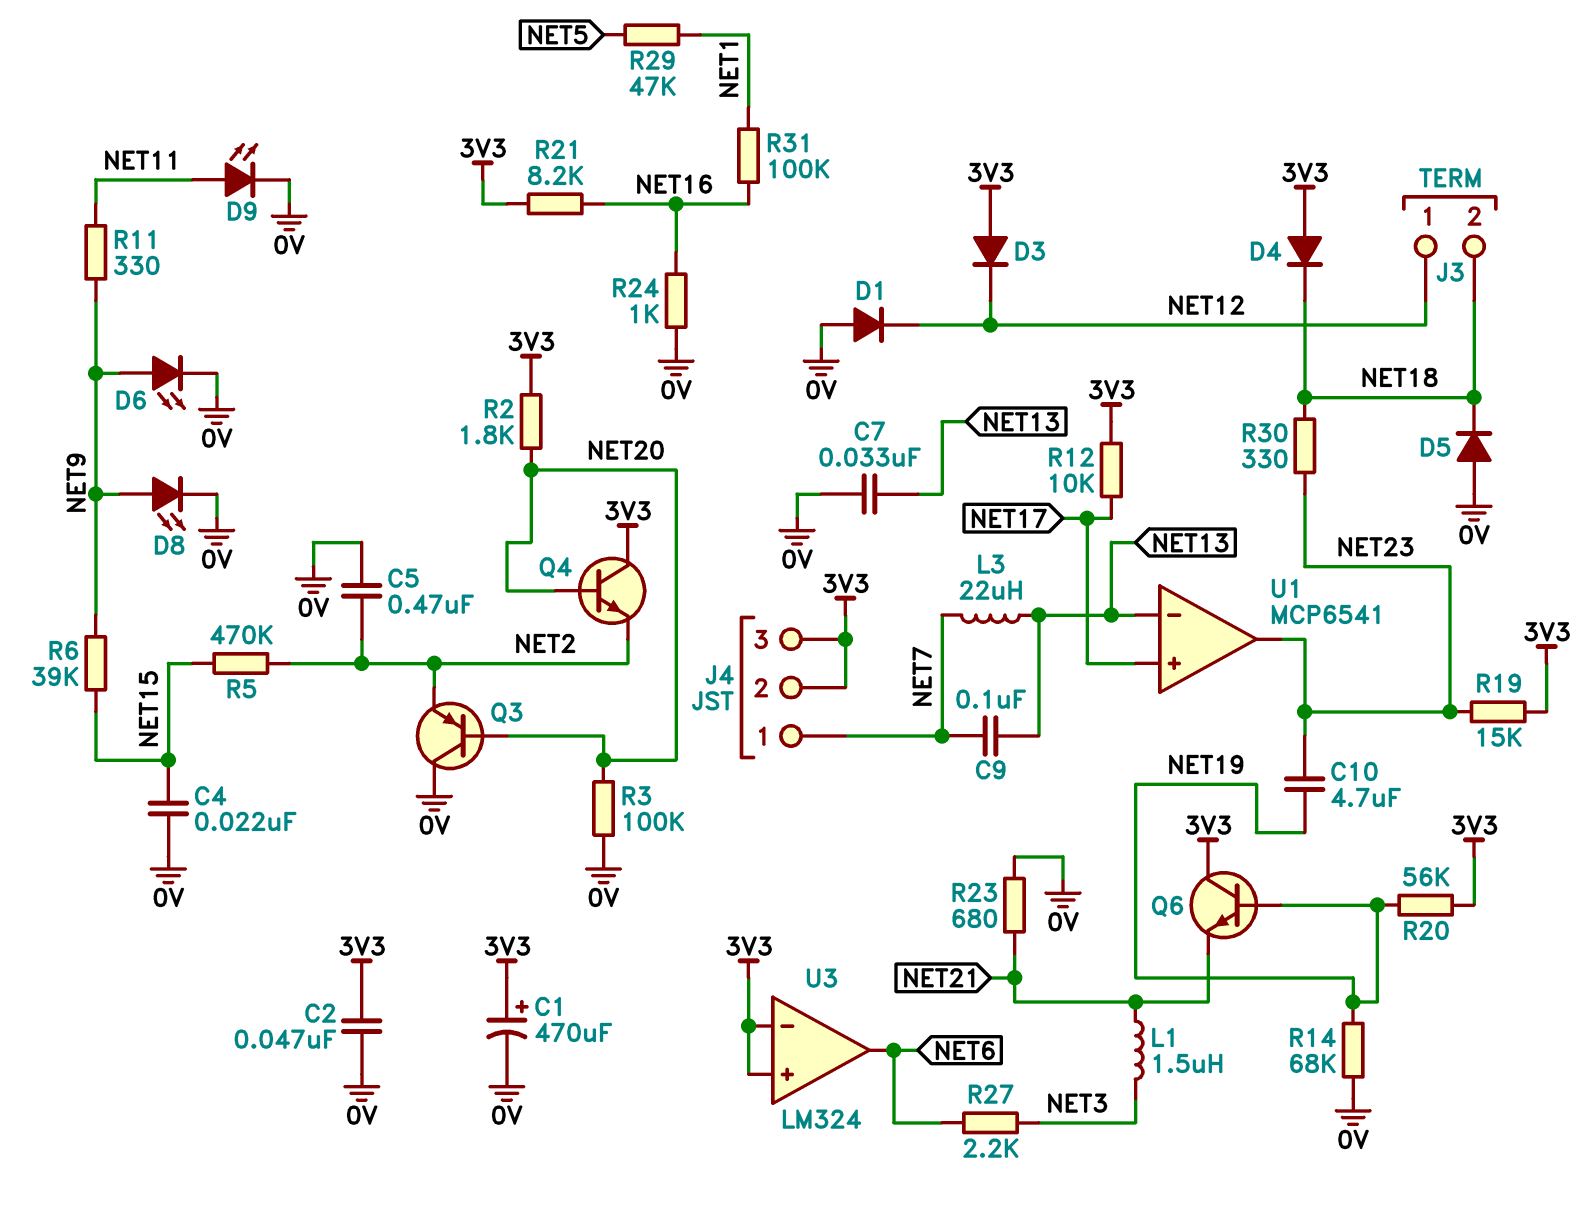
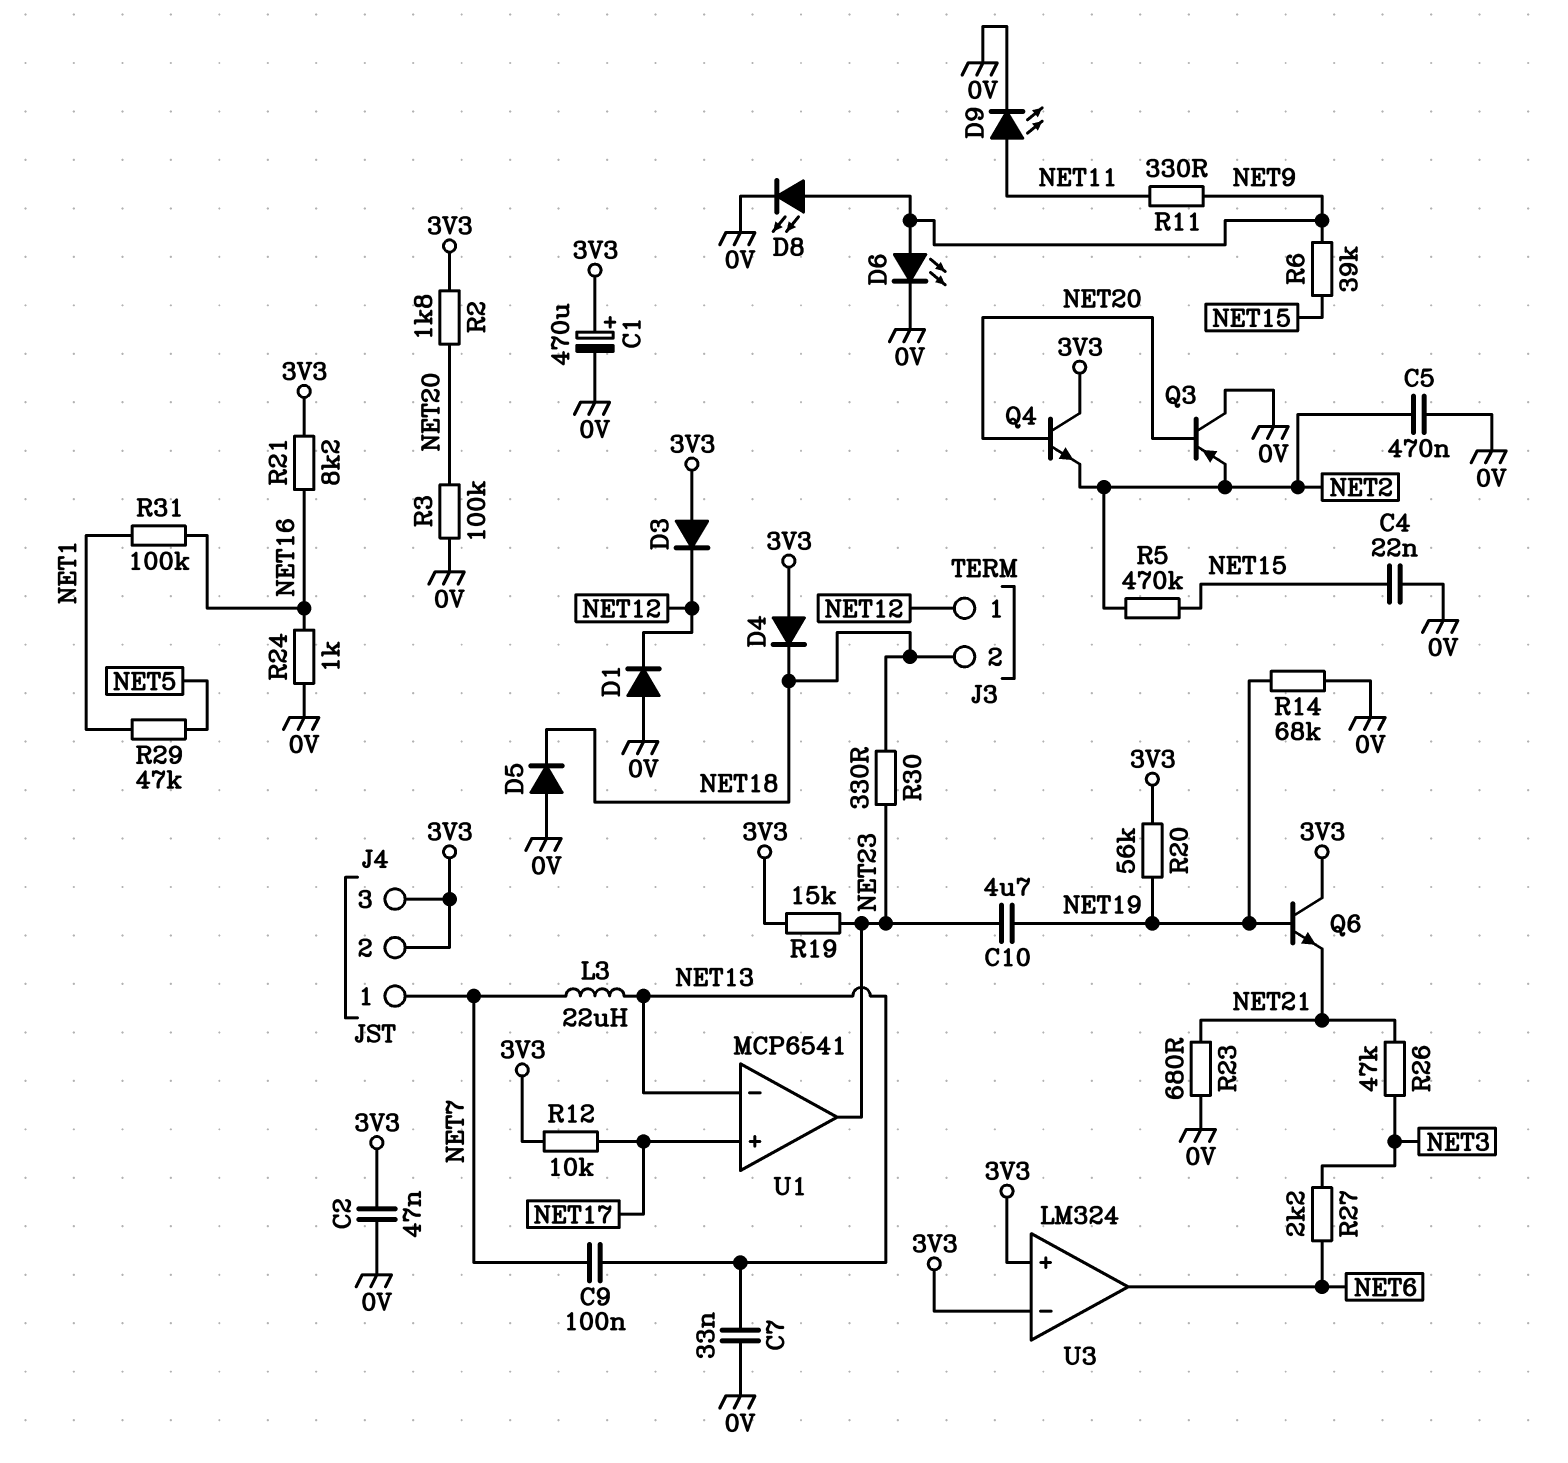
L1: 1.5uH (NET3, NET21) -> none
R26: none -> 47k (NET3, NET21)

